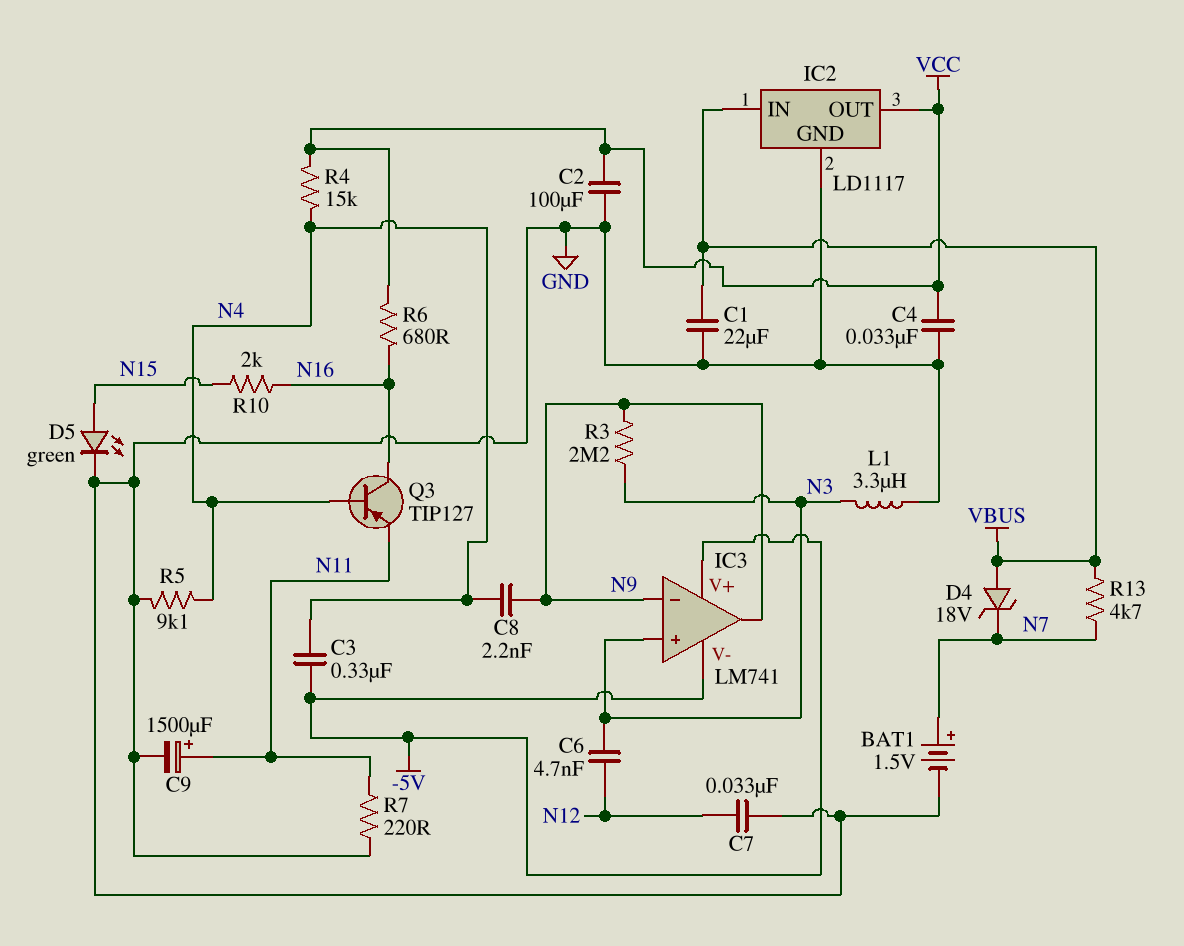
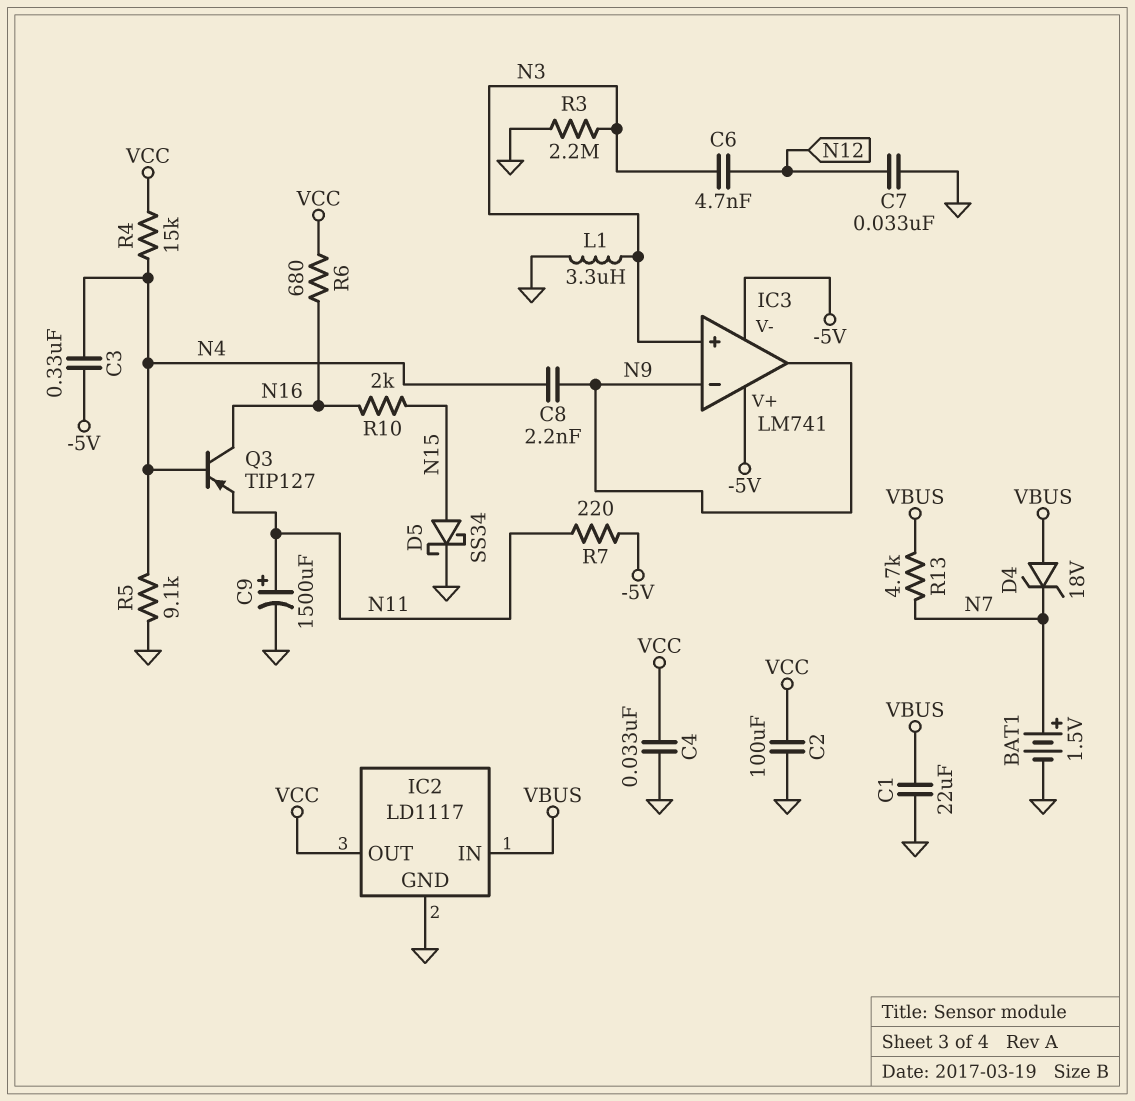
D5: LED green (A N15, K GND) -> schottky SS34 (A N15, K GND)
R3: 2.2M (N3, N9) -> 2.2M (GND, N3)
R7: 220 (GND, N11) -> 220 (-5V, N11)

